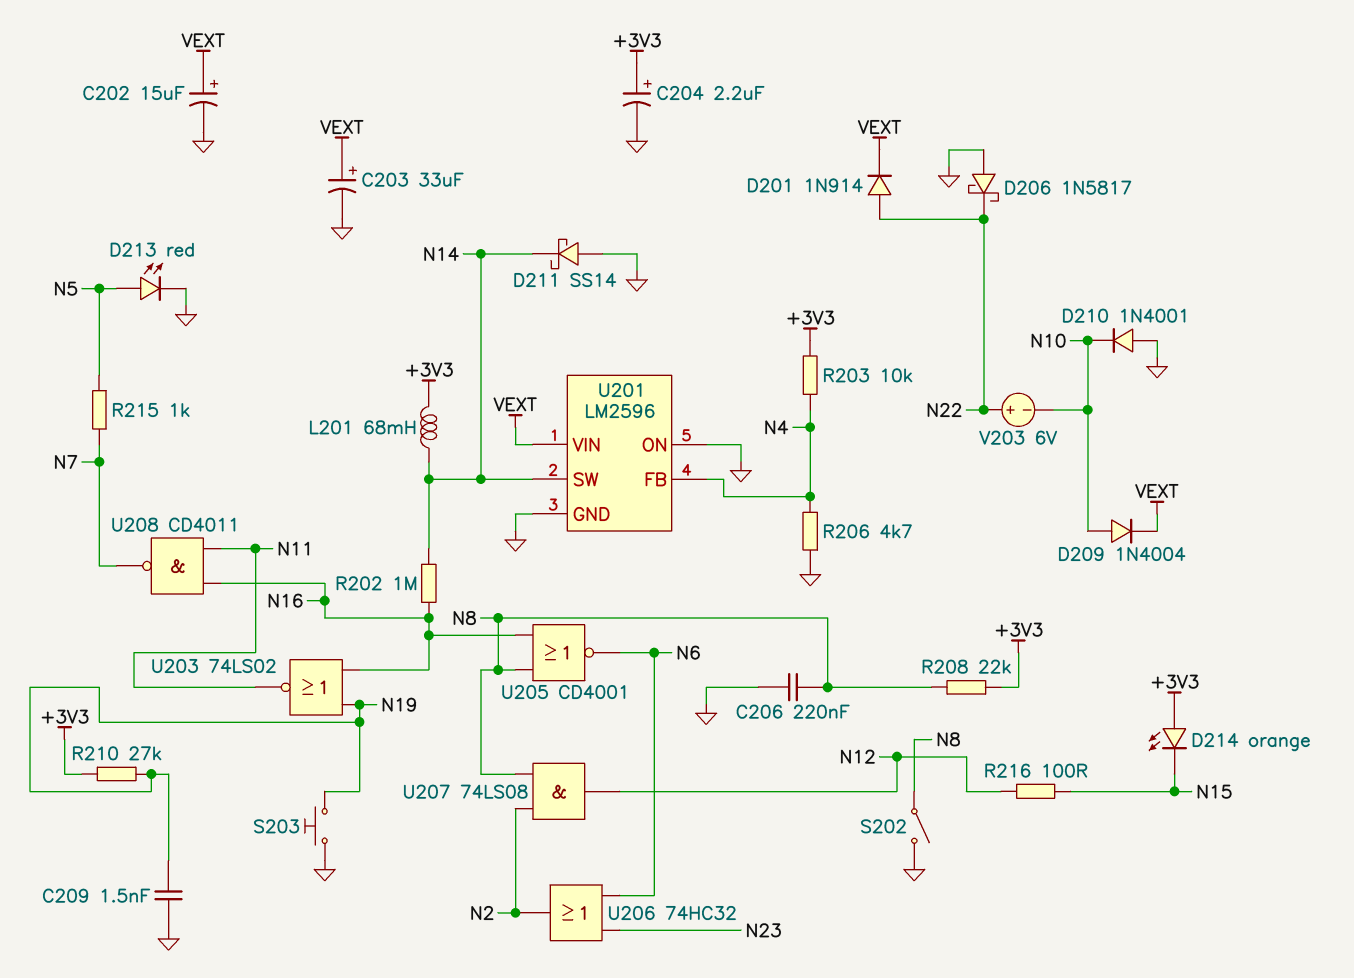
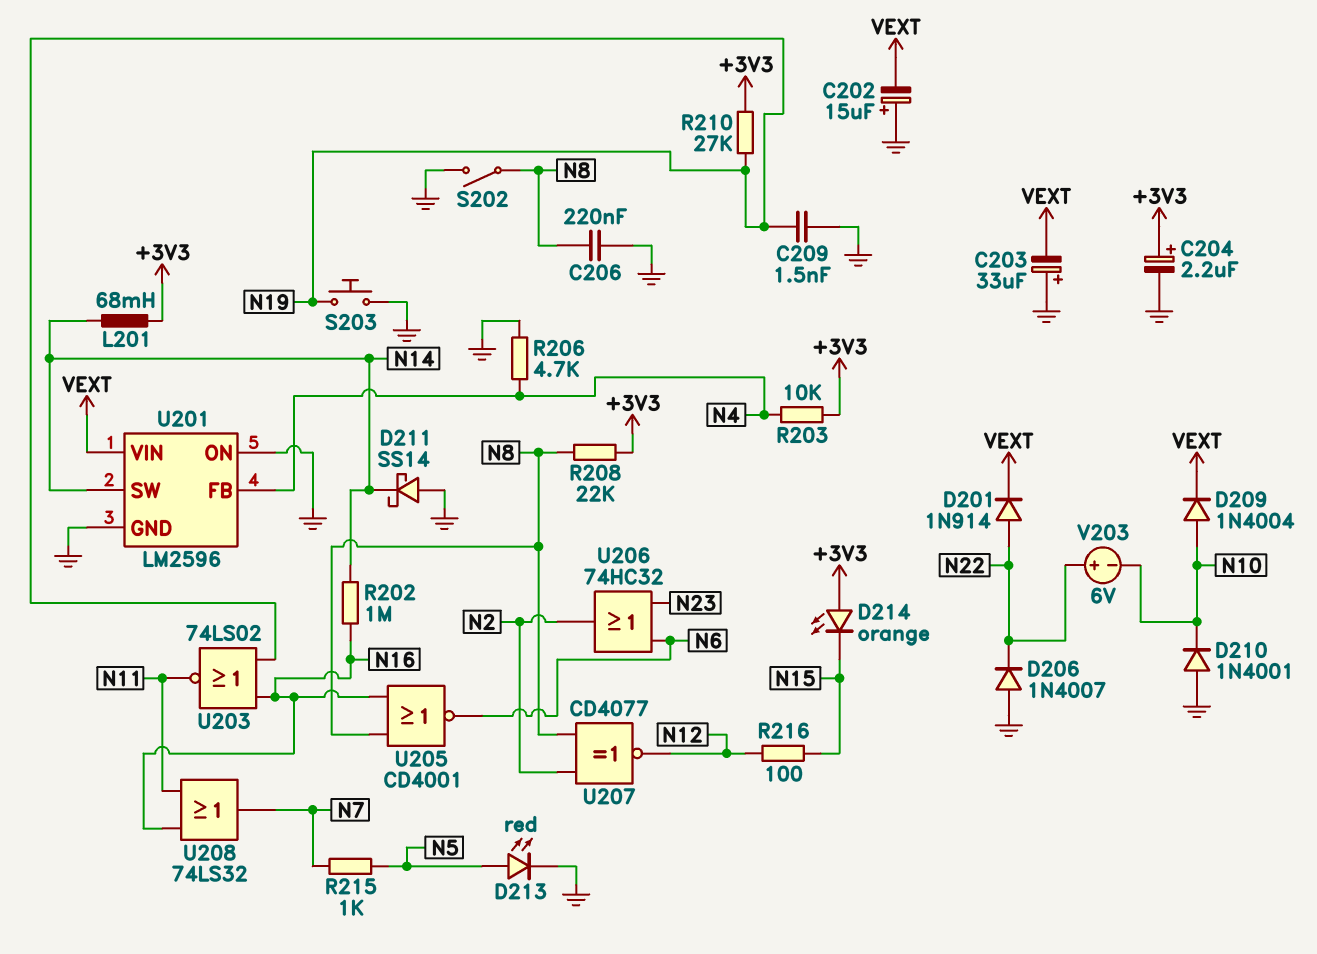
C202: 15uF (plus VEXT, minus GND) -> 15uF (plus GND, minus VEXT)
C203: 33uF (plus VEXT, minus GND) -> 33uF (plus GND, minus VEXT)
D206: schottky 1N5817 (A GND, K N22) -> diode 1N4007 (A GND, K N22)
U207: AND 74LS08 (in N2, in N8, out N12) -> XNOR CD4077 (in N2, in N8, out N12)
U208: NAND CD4011 (in N11, in N16, out N7) -> OR 74LS32 (in N11, in N16, out N7)

